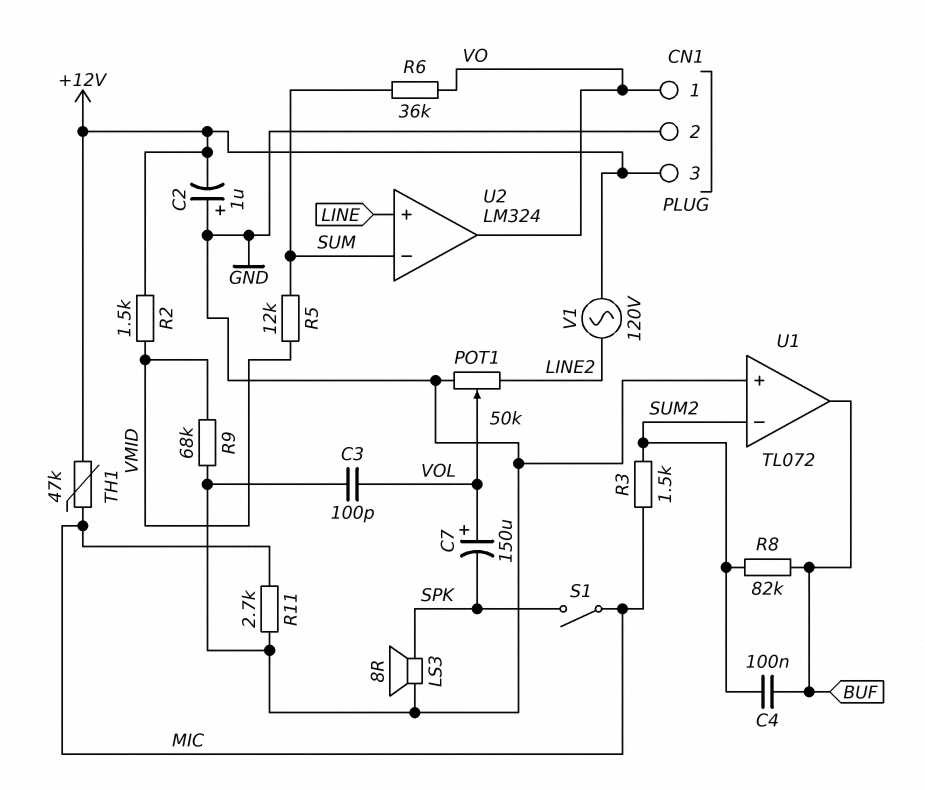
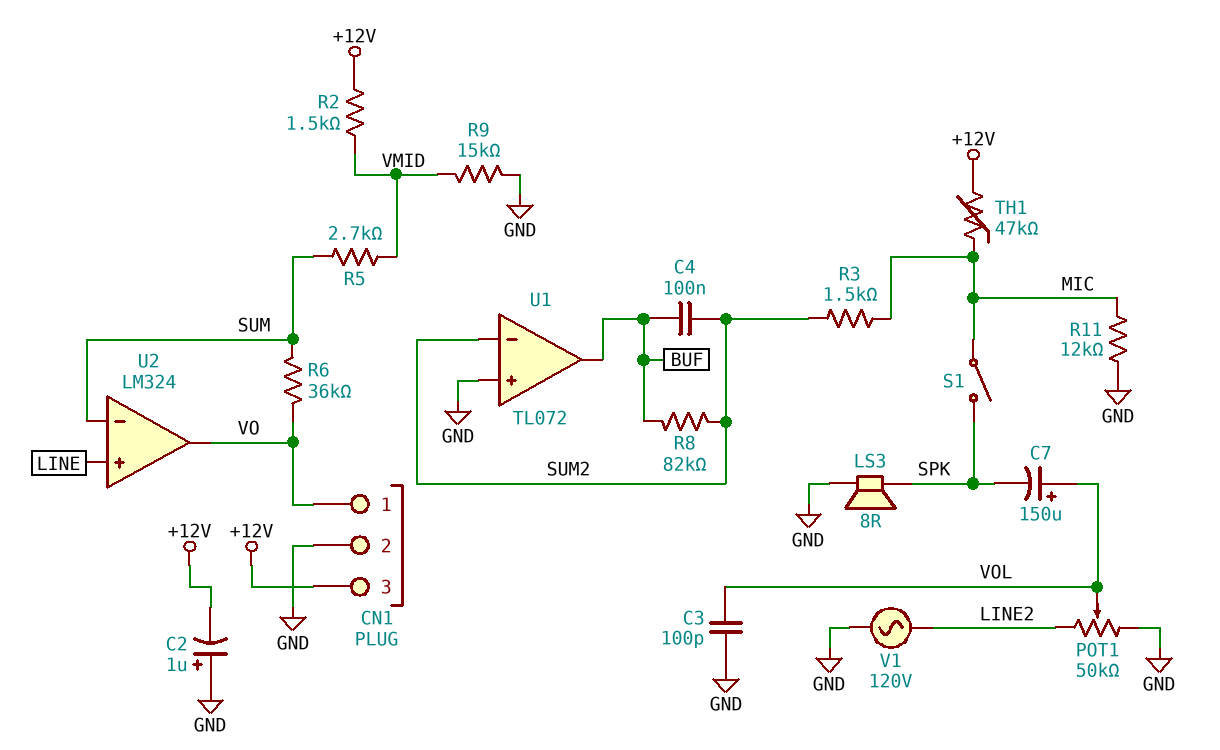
R5: 12k (SUM, VMID) -> 2.7k (SUM, VMID)
R9: 68k (GND, VMID) -> 15k (GND, VMID)
R11: 2.7k (GND, MIC) -> 12k (GND, MIC)
V1: AC 120V (+12V, LINE2) -> AC 120V (GND, LINE2)

